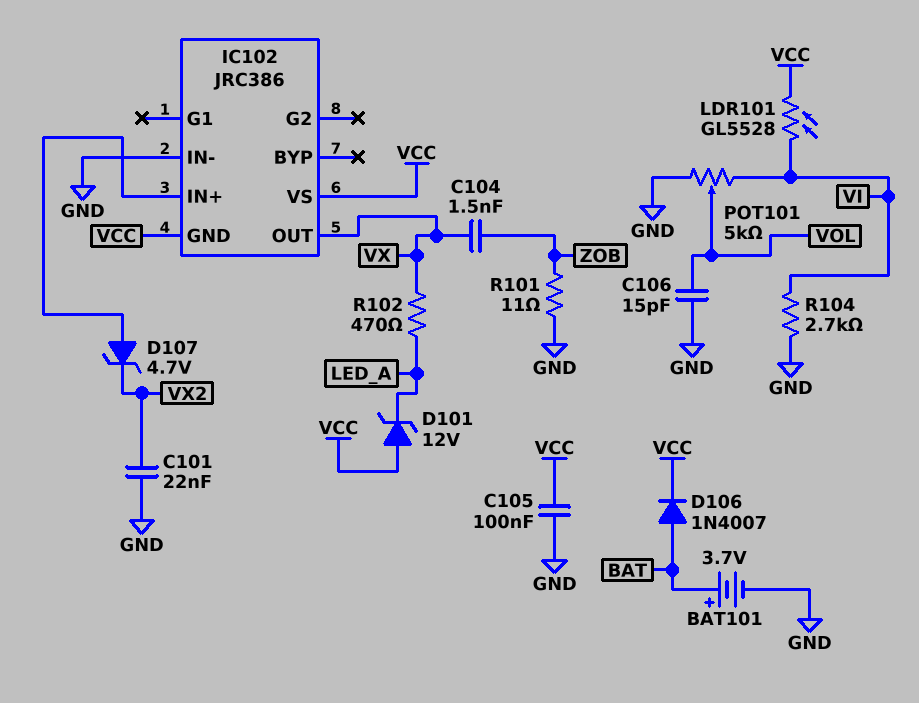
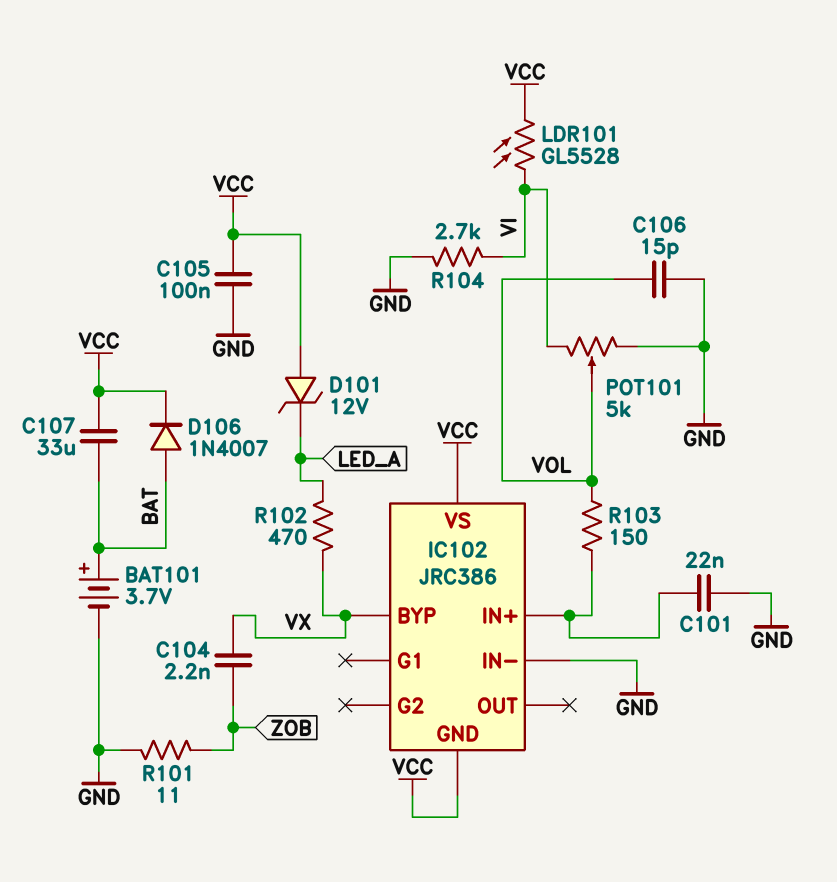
C101: 22nF (GND, VX2) -> 22nF (GND, IC102/IN+)
C104: 1.5nF (VX, ZOB) -> 2.2nF (VX, ZOB)
C107: none -> 33uF (BAT, VCC)
D107: zener 4.7V (A IC102/IN+, K VX2) -> none
IC102 pin BYP: none -> VX
IC102 pin OUT: VX -> none
R103: none -> 150 (IC102/IN+, VOL)

